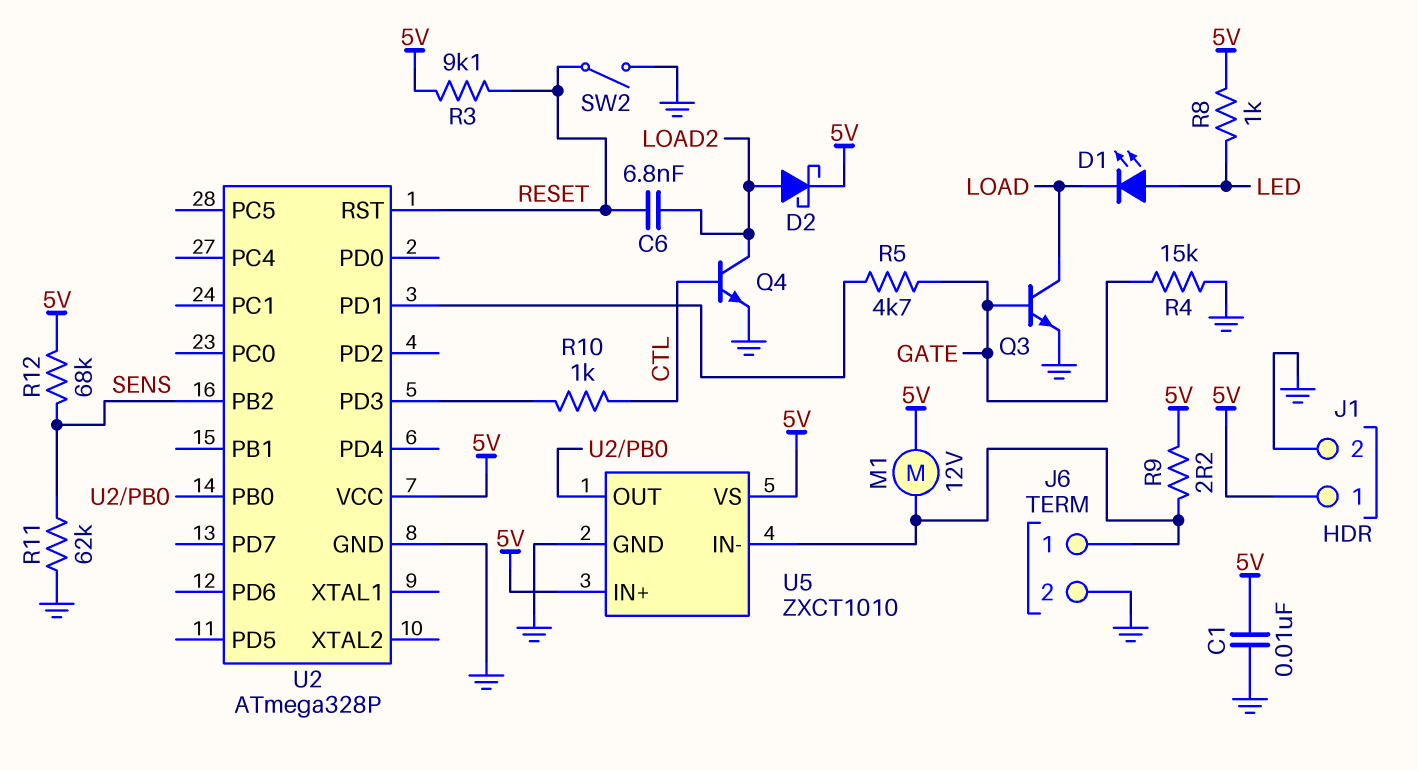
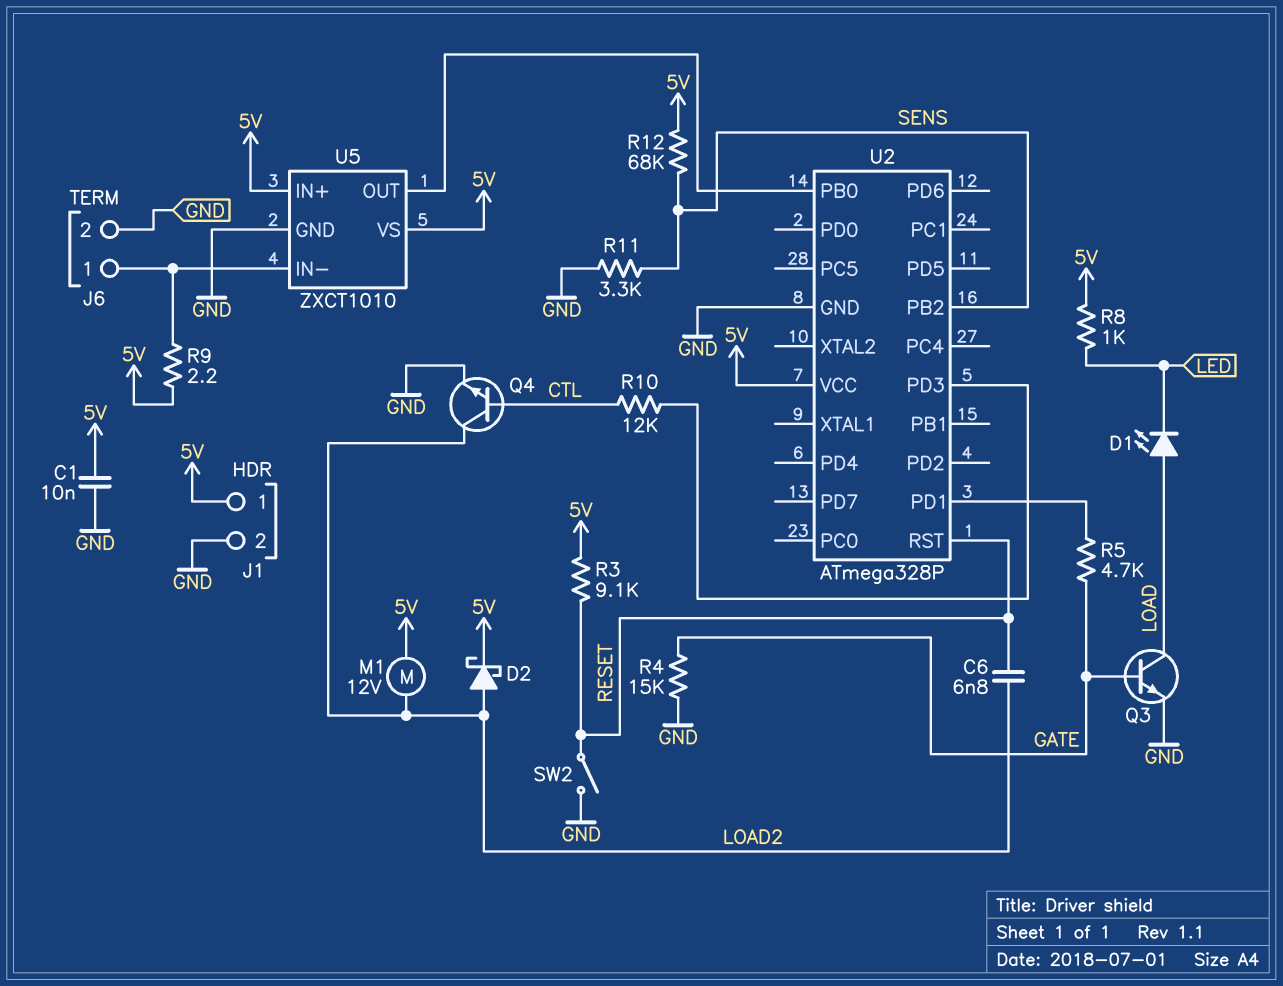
D1: LED (A LED, K LOAD) -> LED (A LOAD, K LED)
M1: motor 12V (5V, J6/1) -> motor 12V (5V, LOAD2)
R10: 1k (CTL, U2/PD3) -> 12k (CTL, U2/PD3)
R11: 62k (GND, SENS) -> 3.3k (GND, SENS)

